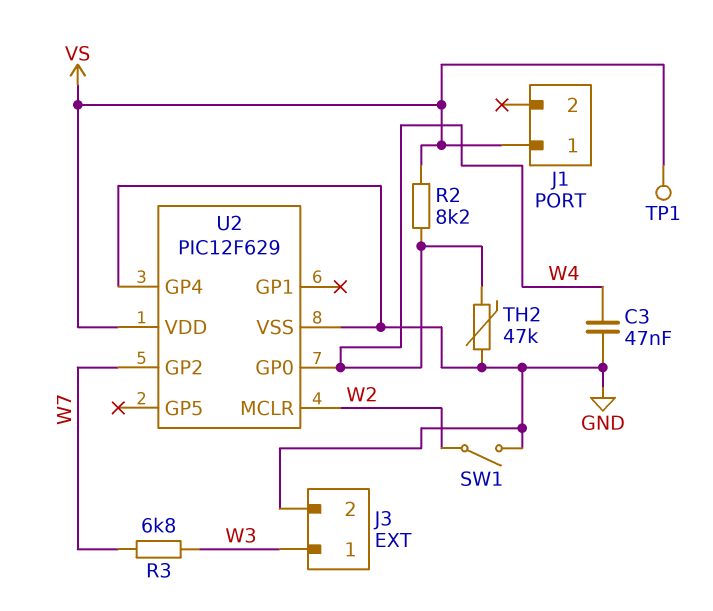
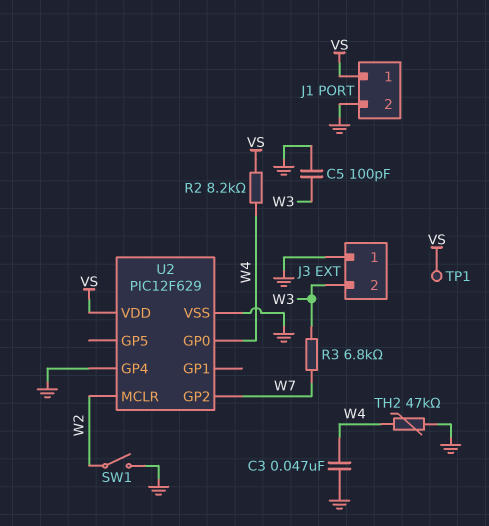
C5: none -> 100pF (GND, W3)
J1 pin 2: none -> GND
J3 pin 1: W3 -> GND
J3 pin 2: GND -> W3

